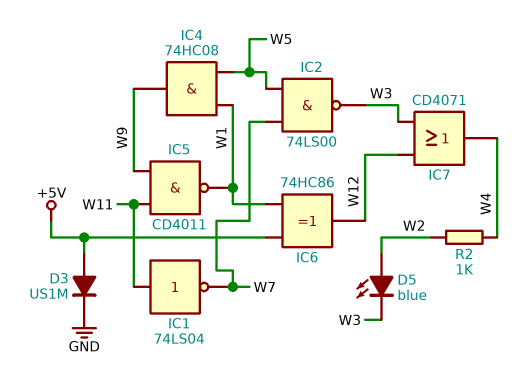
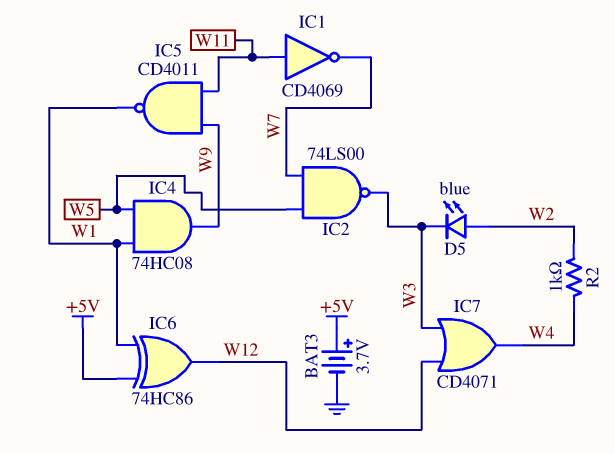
BAT3: none -> 3.7V (plus +5V, minus GND)
D3: diode US1M (A +5V, K GND) -> none
IC1: NOT 74LS04 (in W11, out W7) -> NOT CD4069 (in W11, out W7)

